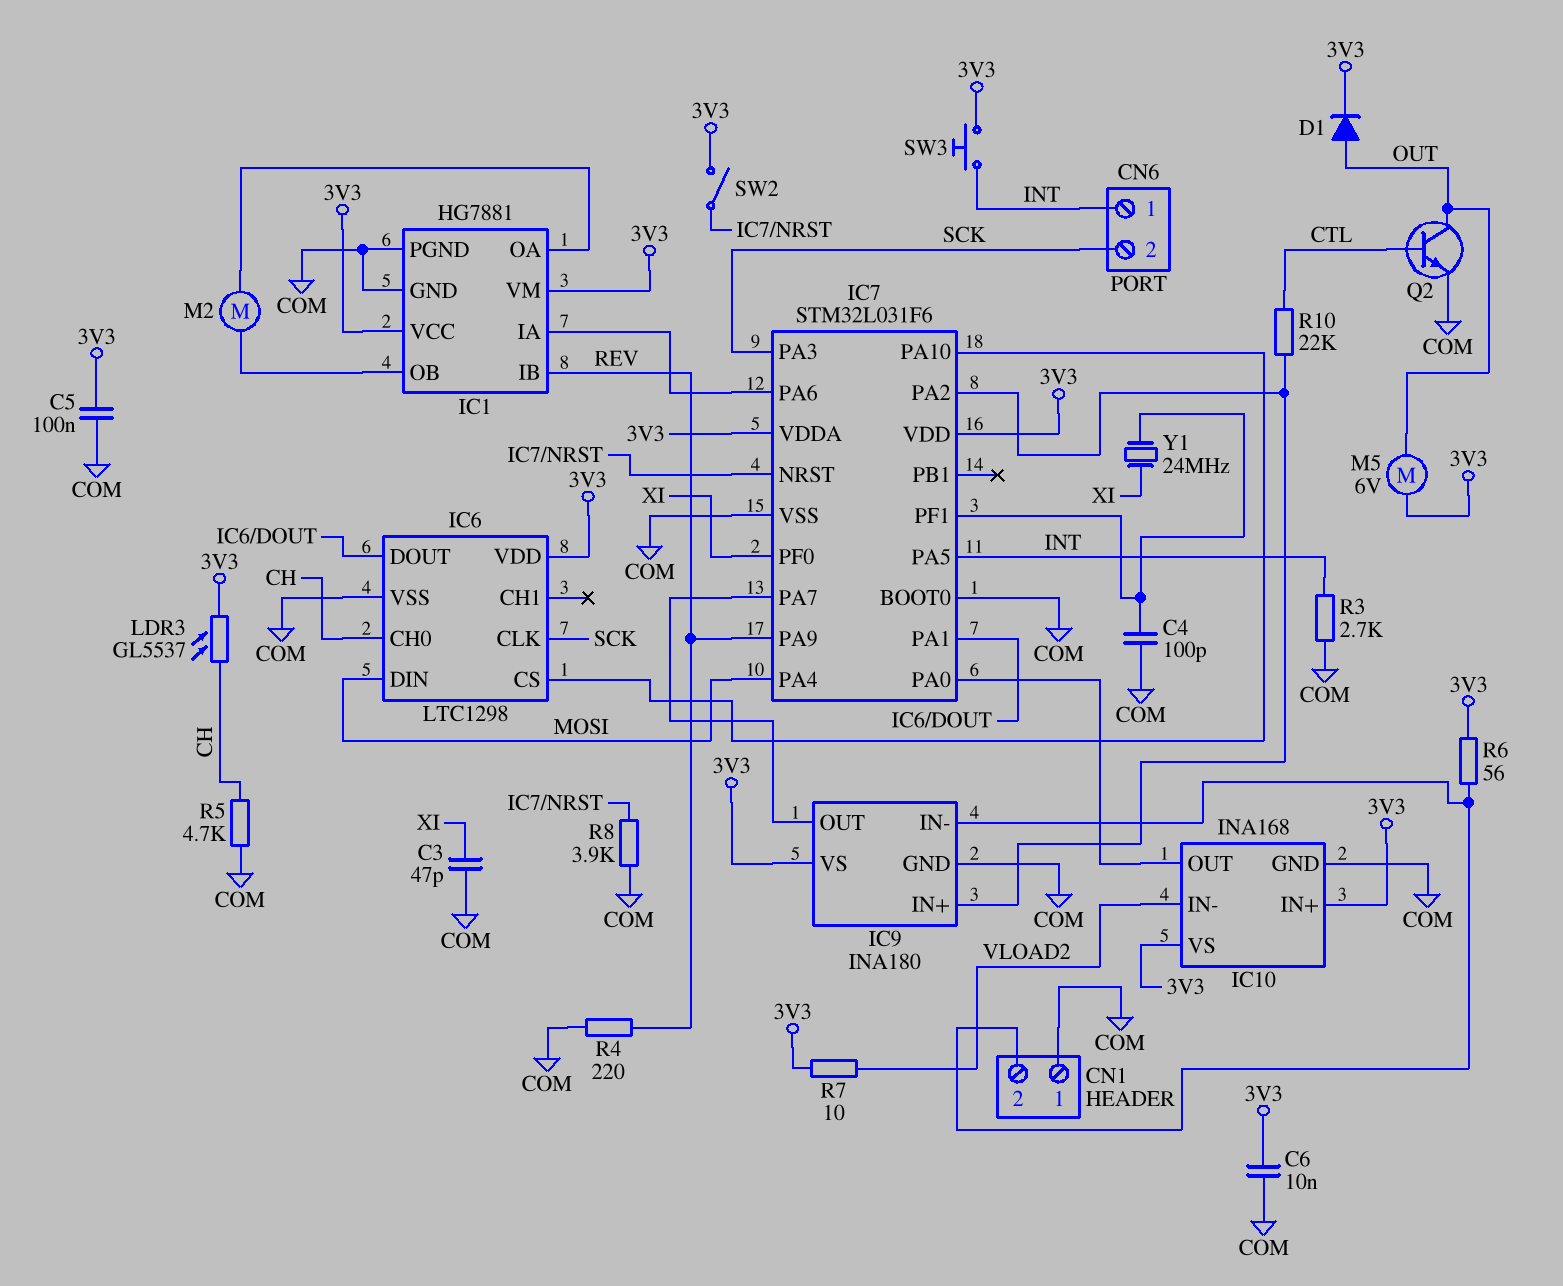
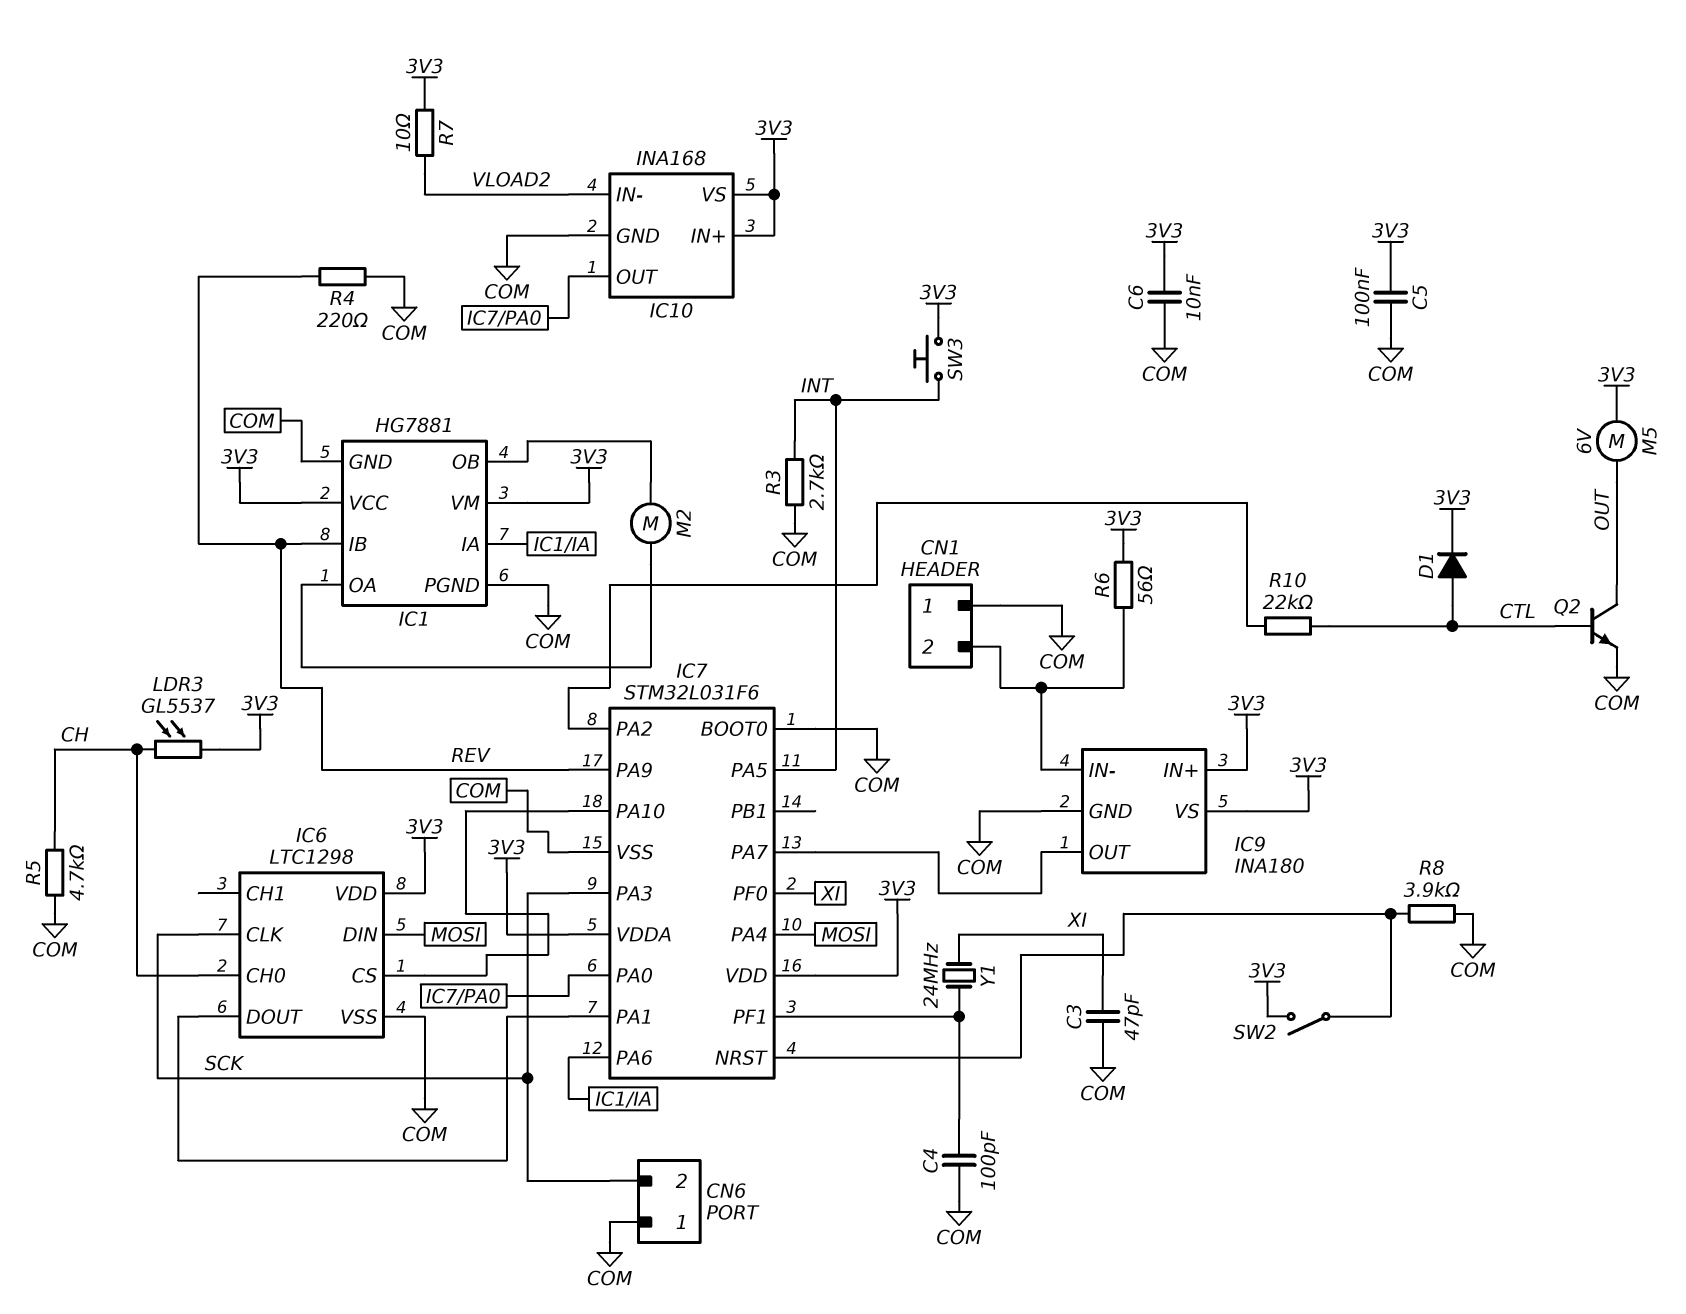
CN6 pin 1: INT -> COM
D1: diode (A OUT, K 3V3) -> diode (A CTL, K 3V3)
IC9 pin IN+: IC7/PA2 -> 3V3

